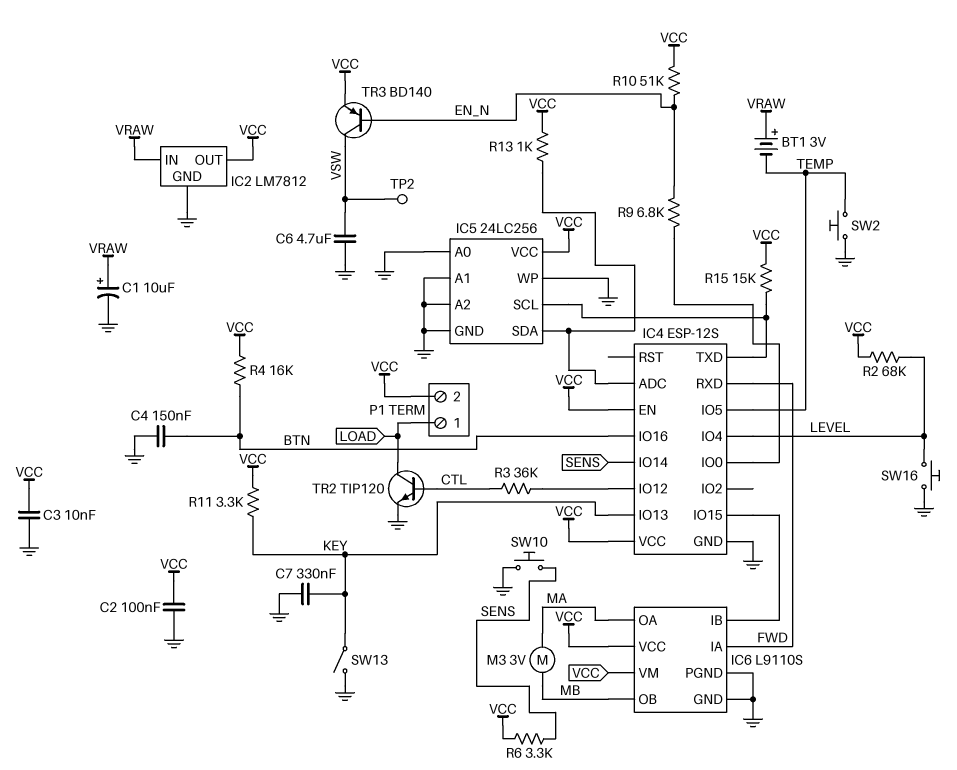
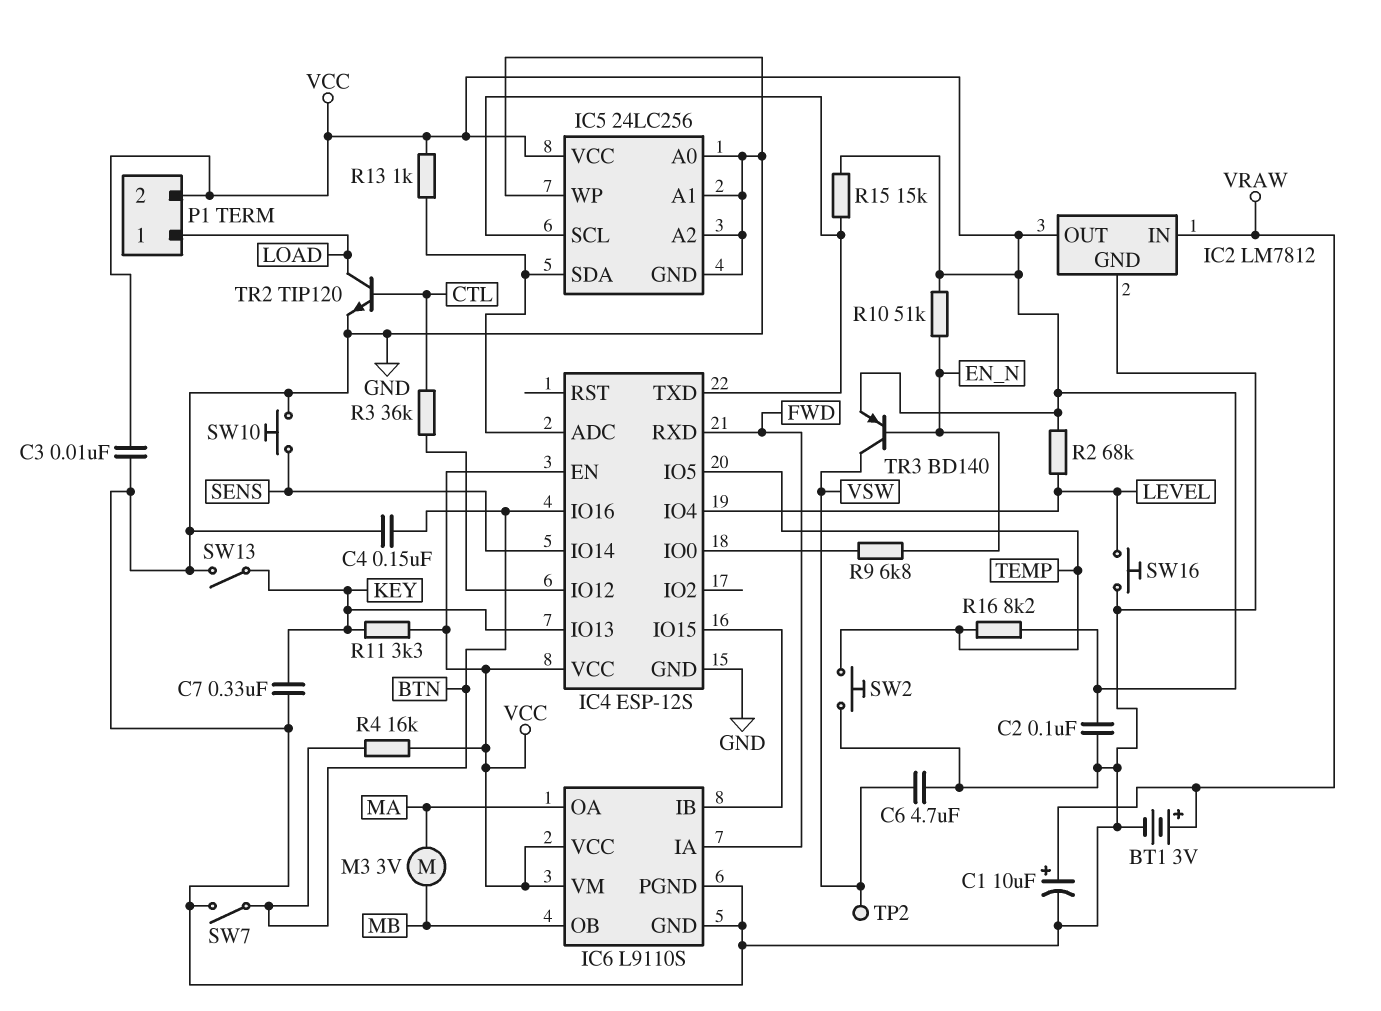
BT1: 3V (plus VRAW, minus TEMP) -> 3V (plus VRAW, minus GND)
R6: 3.3k (SENS, VCC) -> none
R16: none -> 8.2k (TEMP, VCC)
SW7: none -> switch (BTN, GND)

